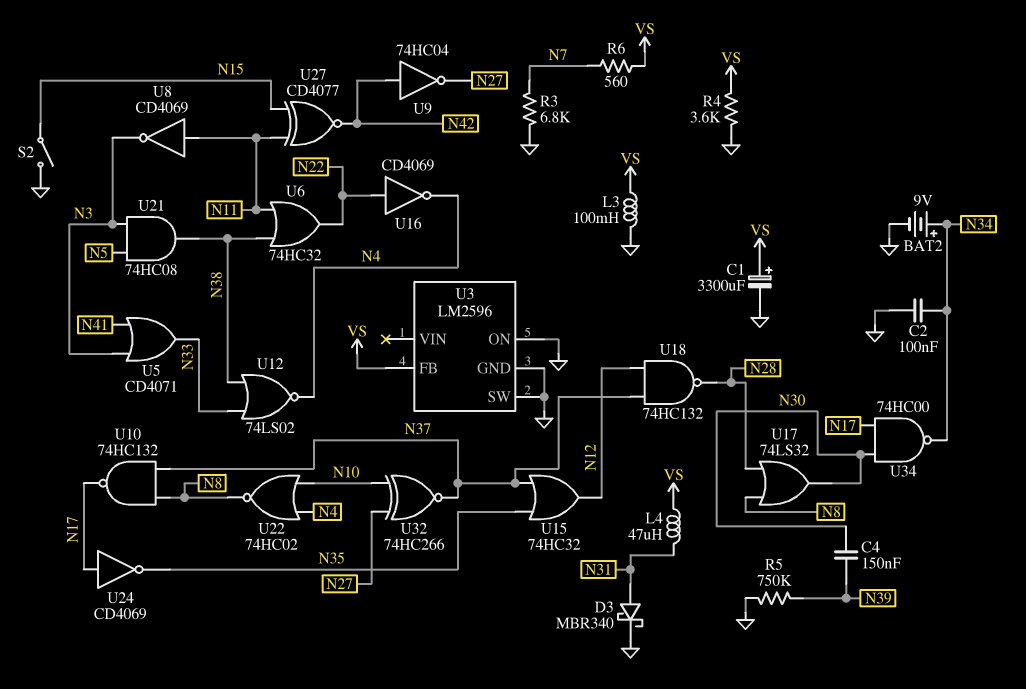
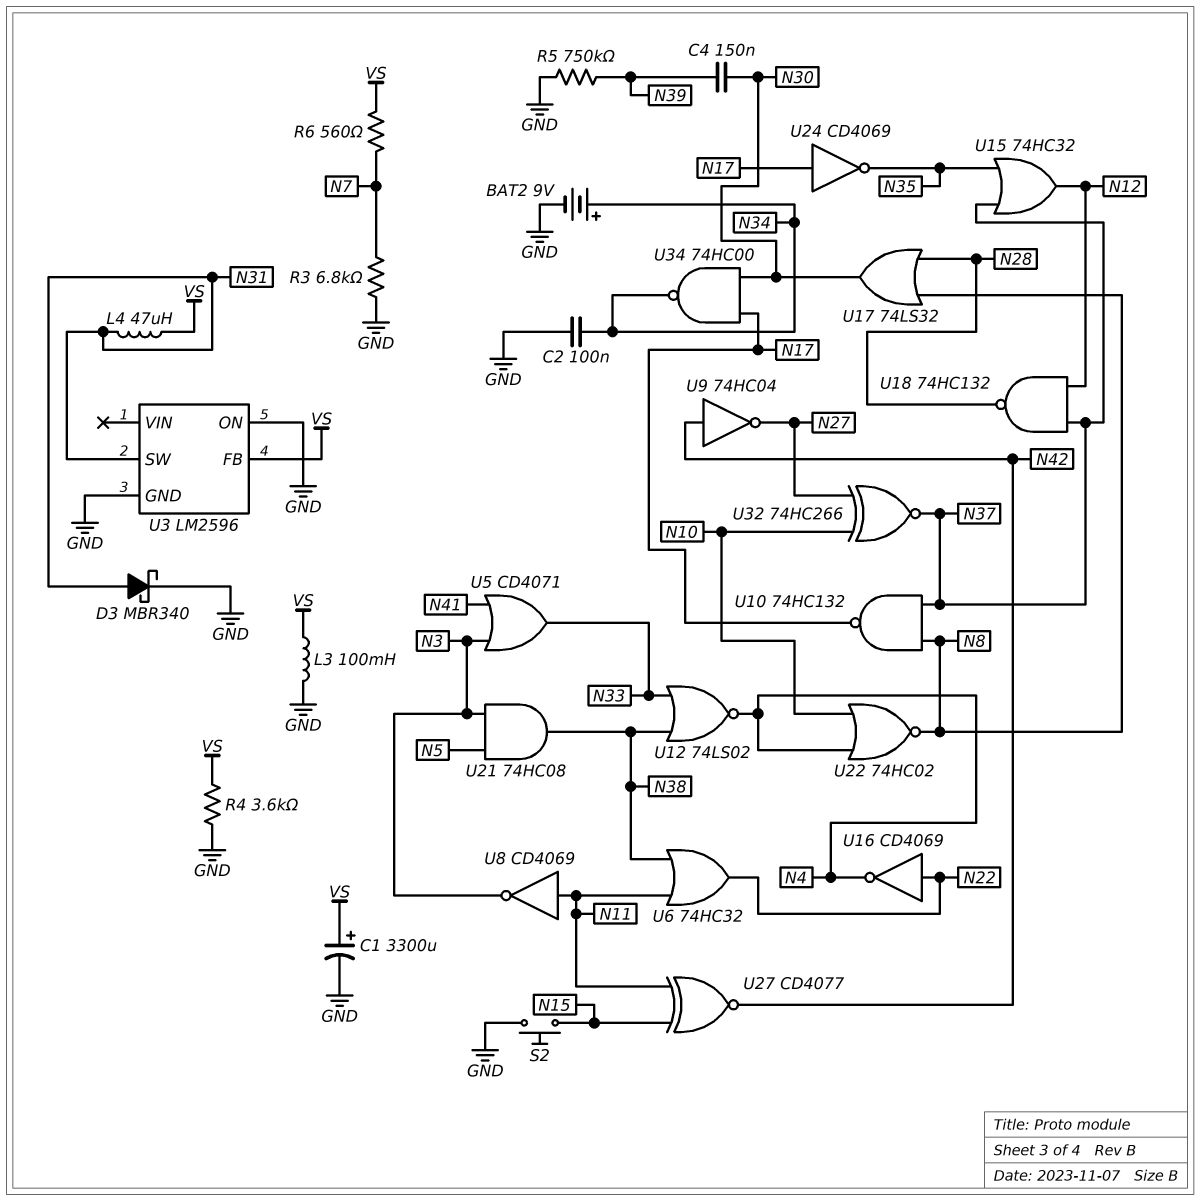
S2: switch (GND, N15) -> button (GND, N15)
U3 pin SW: GND -> N31

